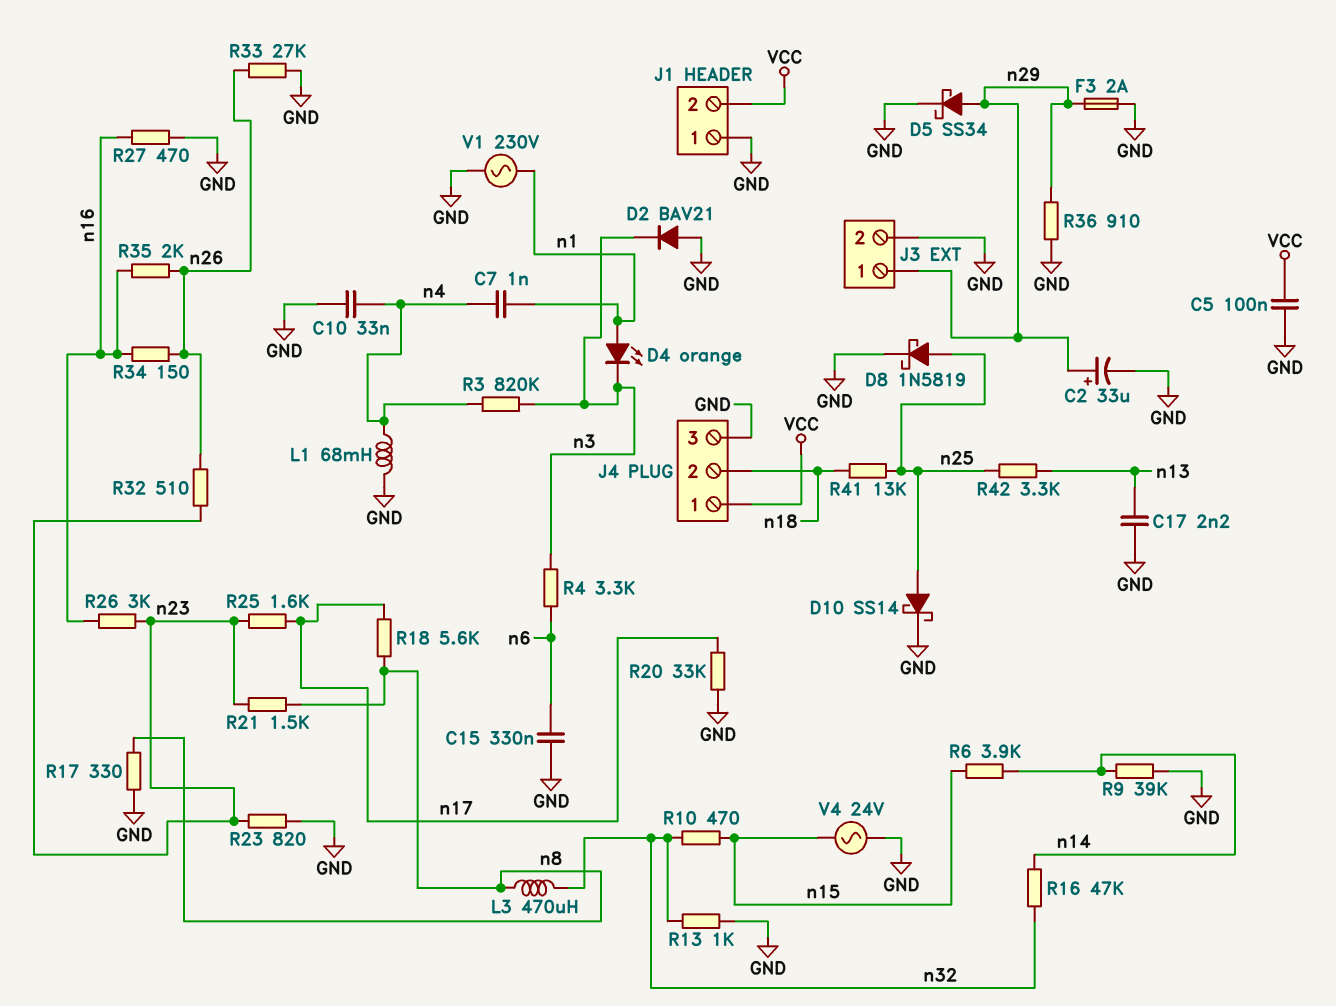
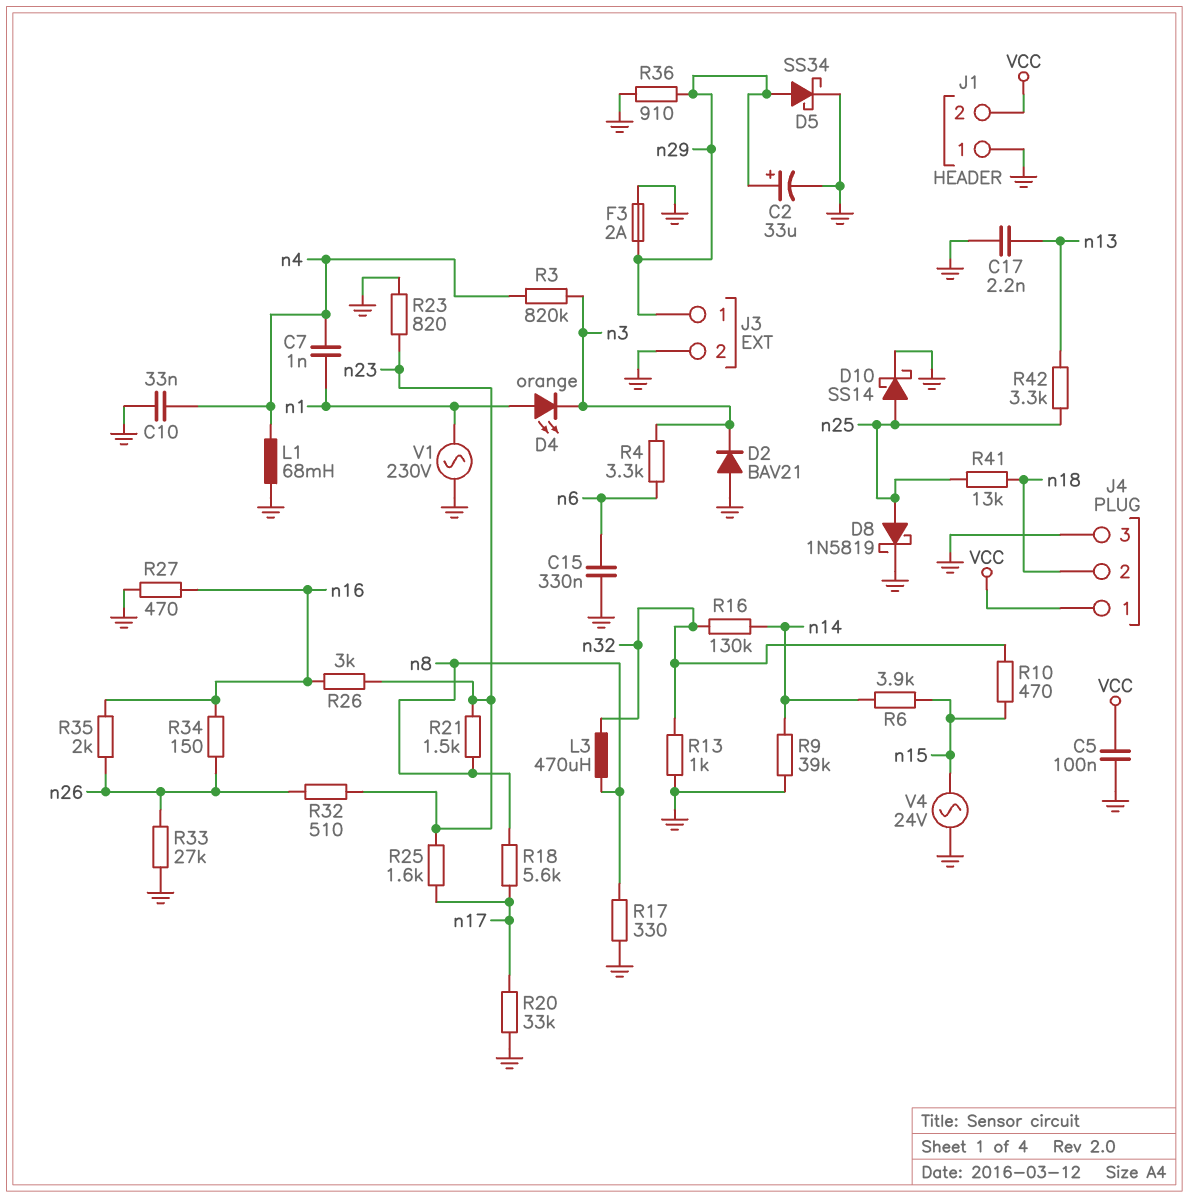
R16: 47k (n14, n32) -> 130k (n14, n32)

